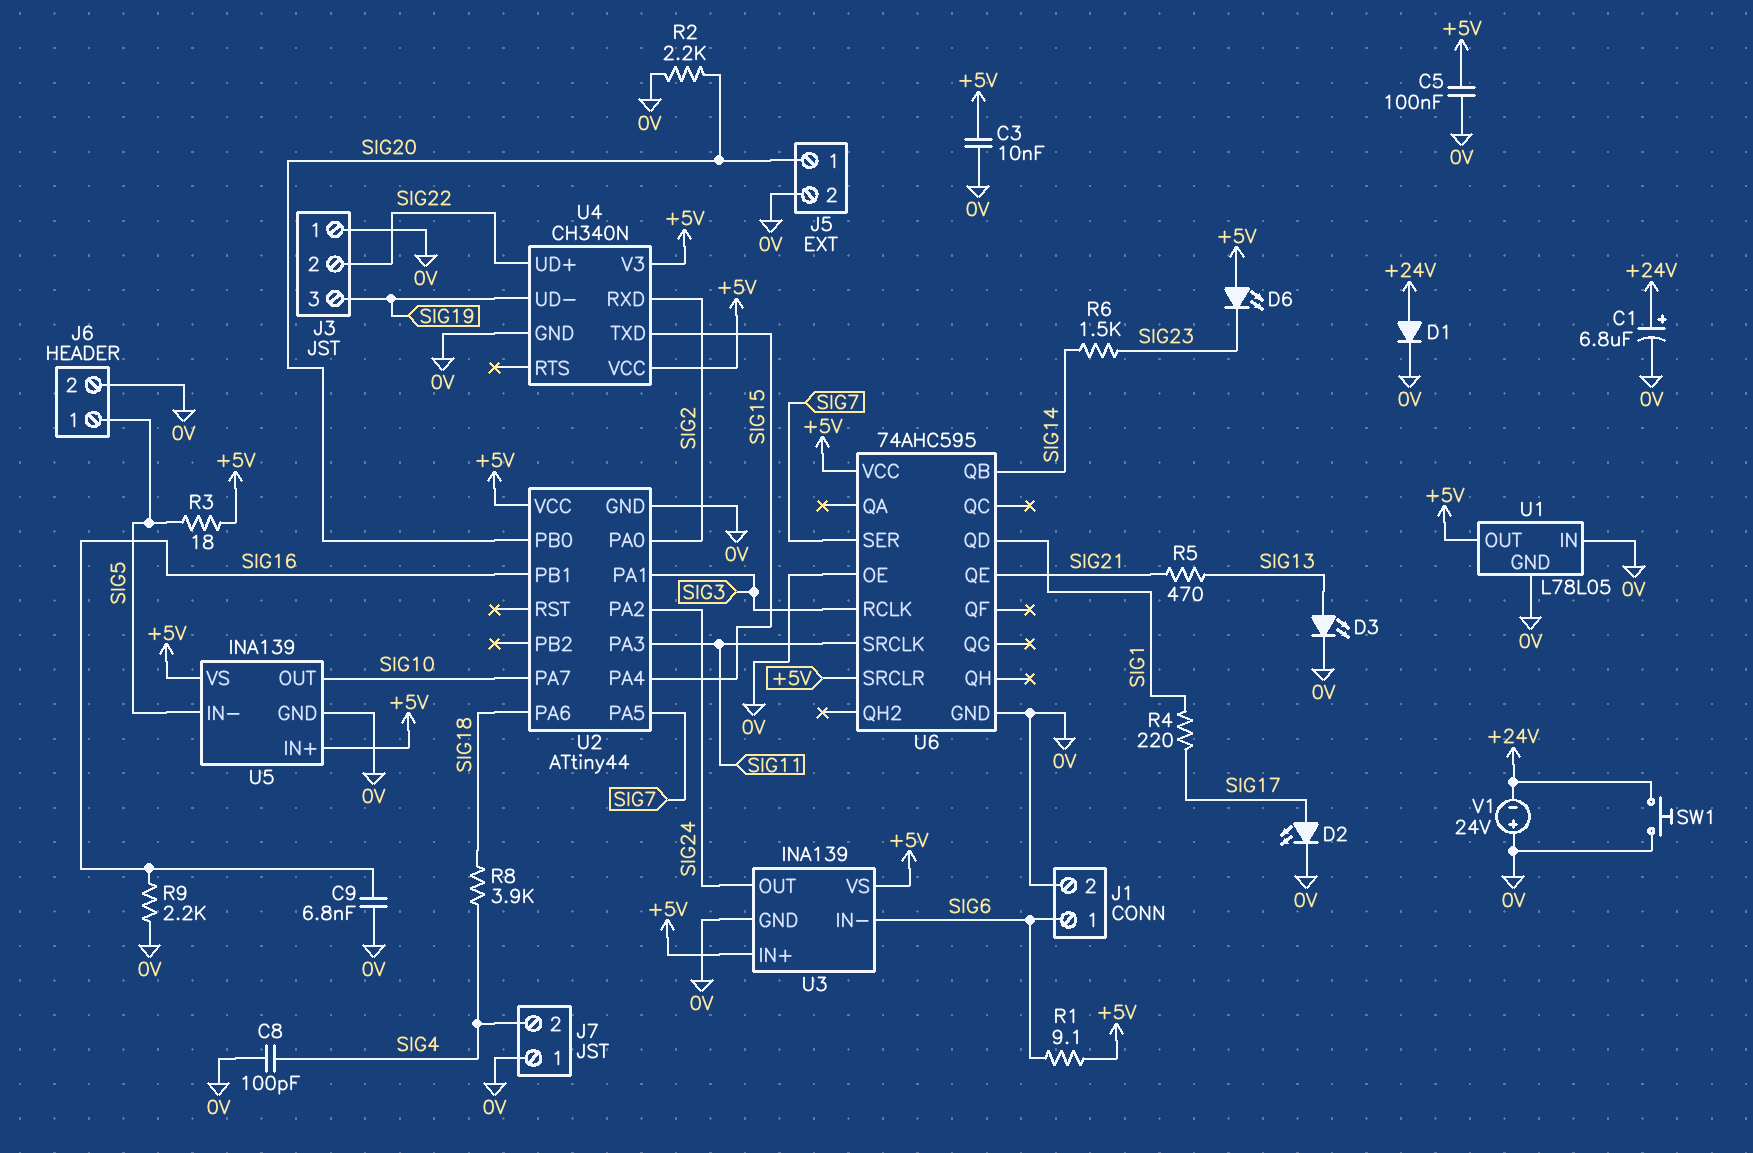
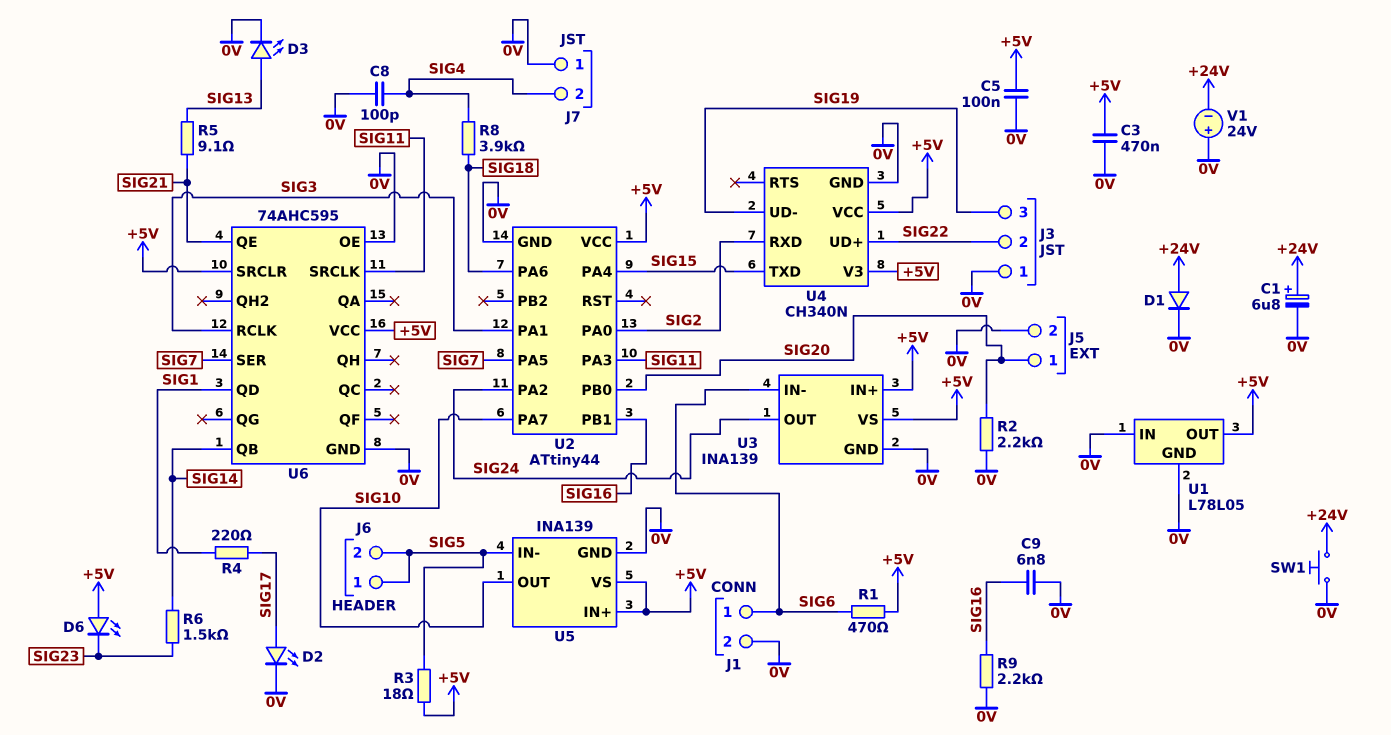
C3: 10nF (+5V, 0V) -> 470nF (+5V, 0V)
J6 pin 2: 0V -> SIG5
R1: 9.1 (+5V, SIG6) -> 470 (+5V, SIG6)
R5: 470 (SIG13, SIG21) -> 9.1 (SIG13, SIG21)

